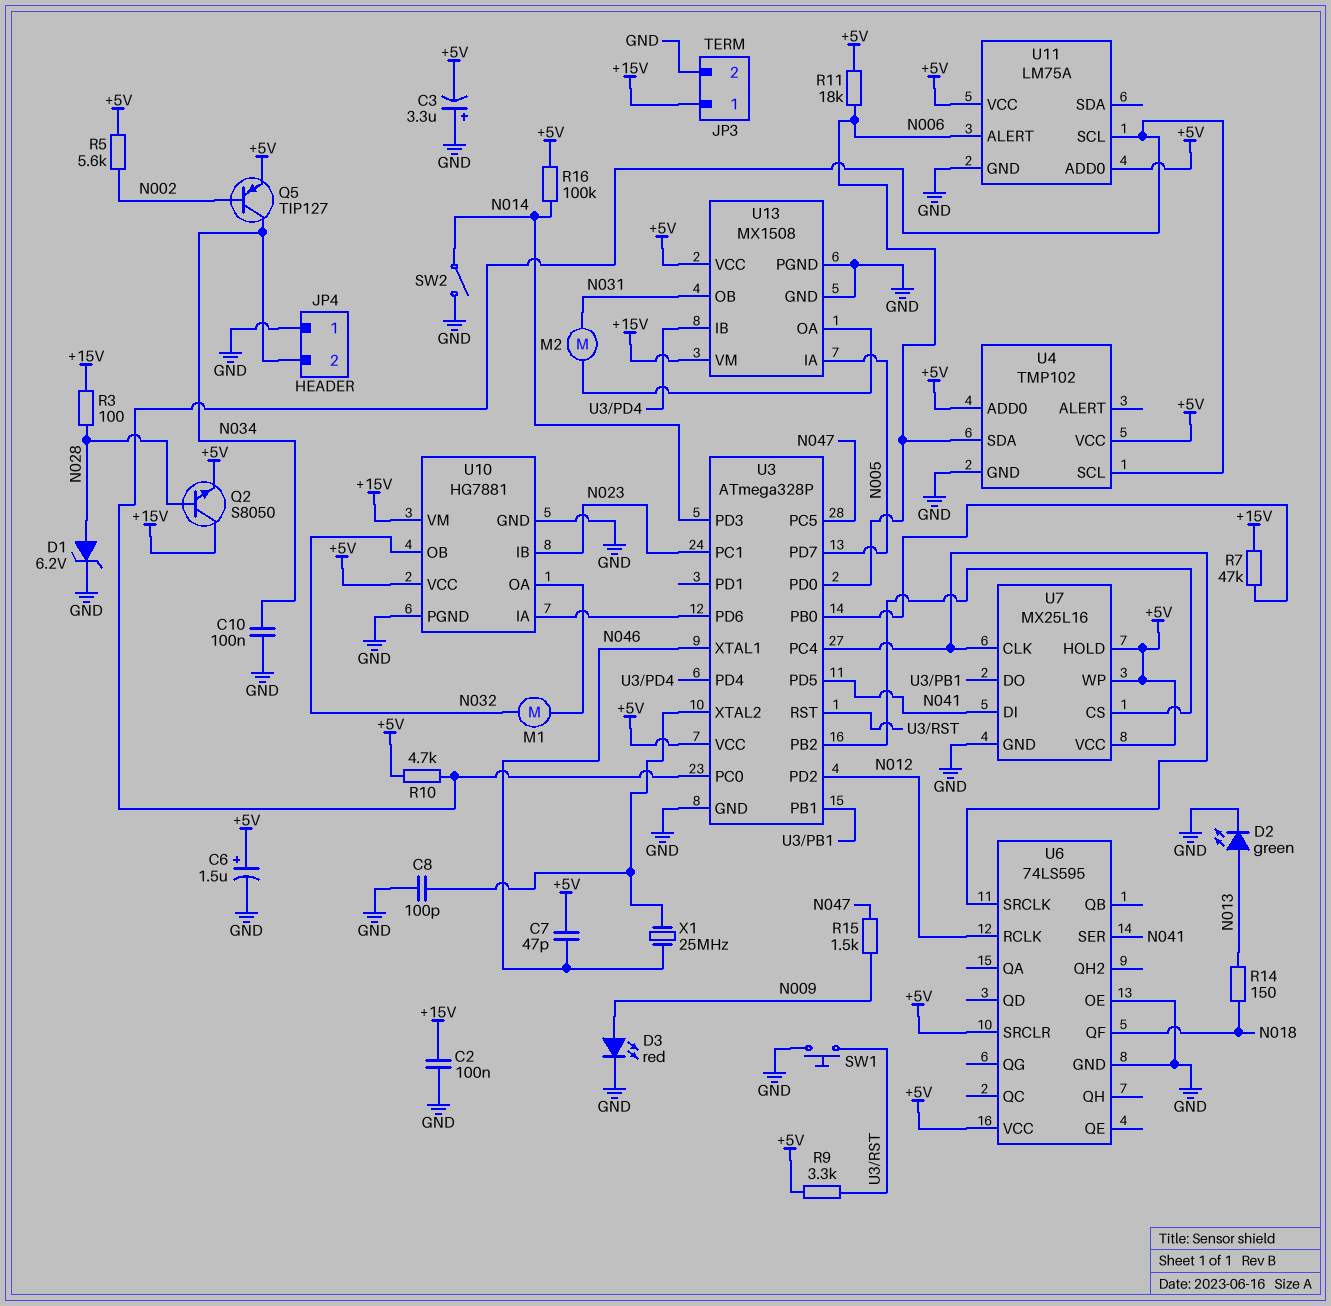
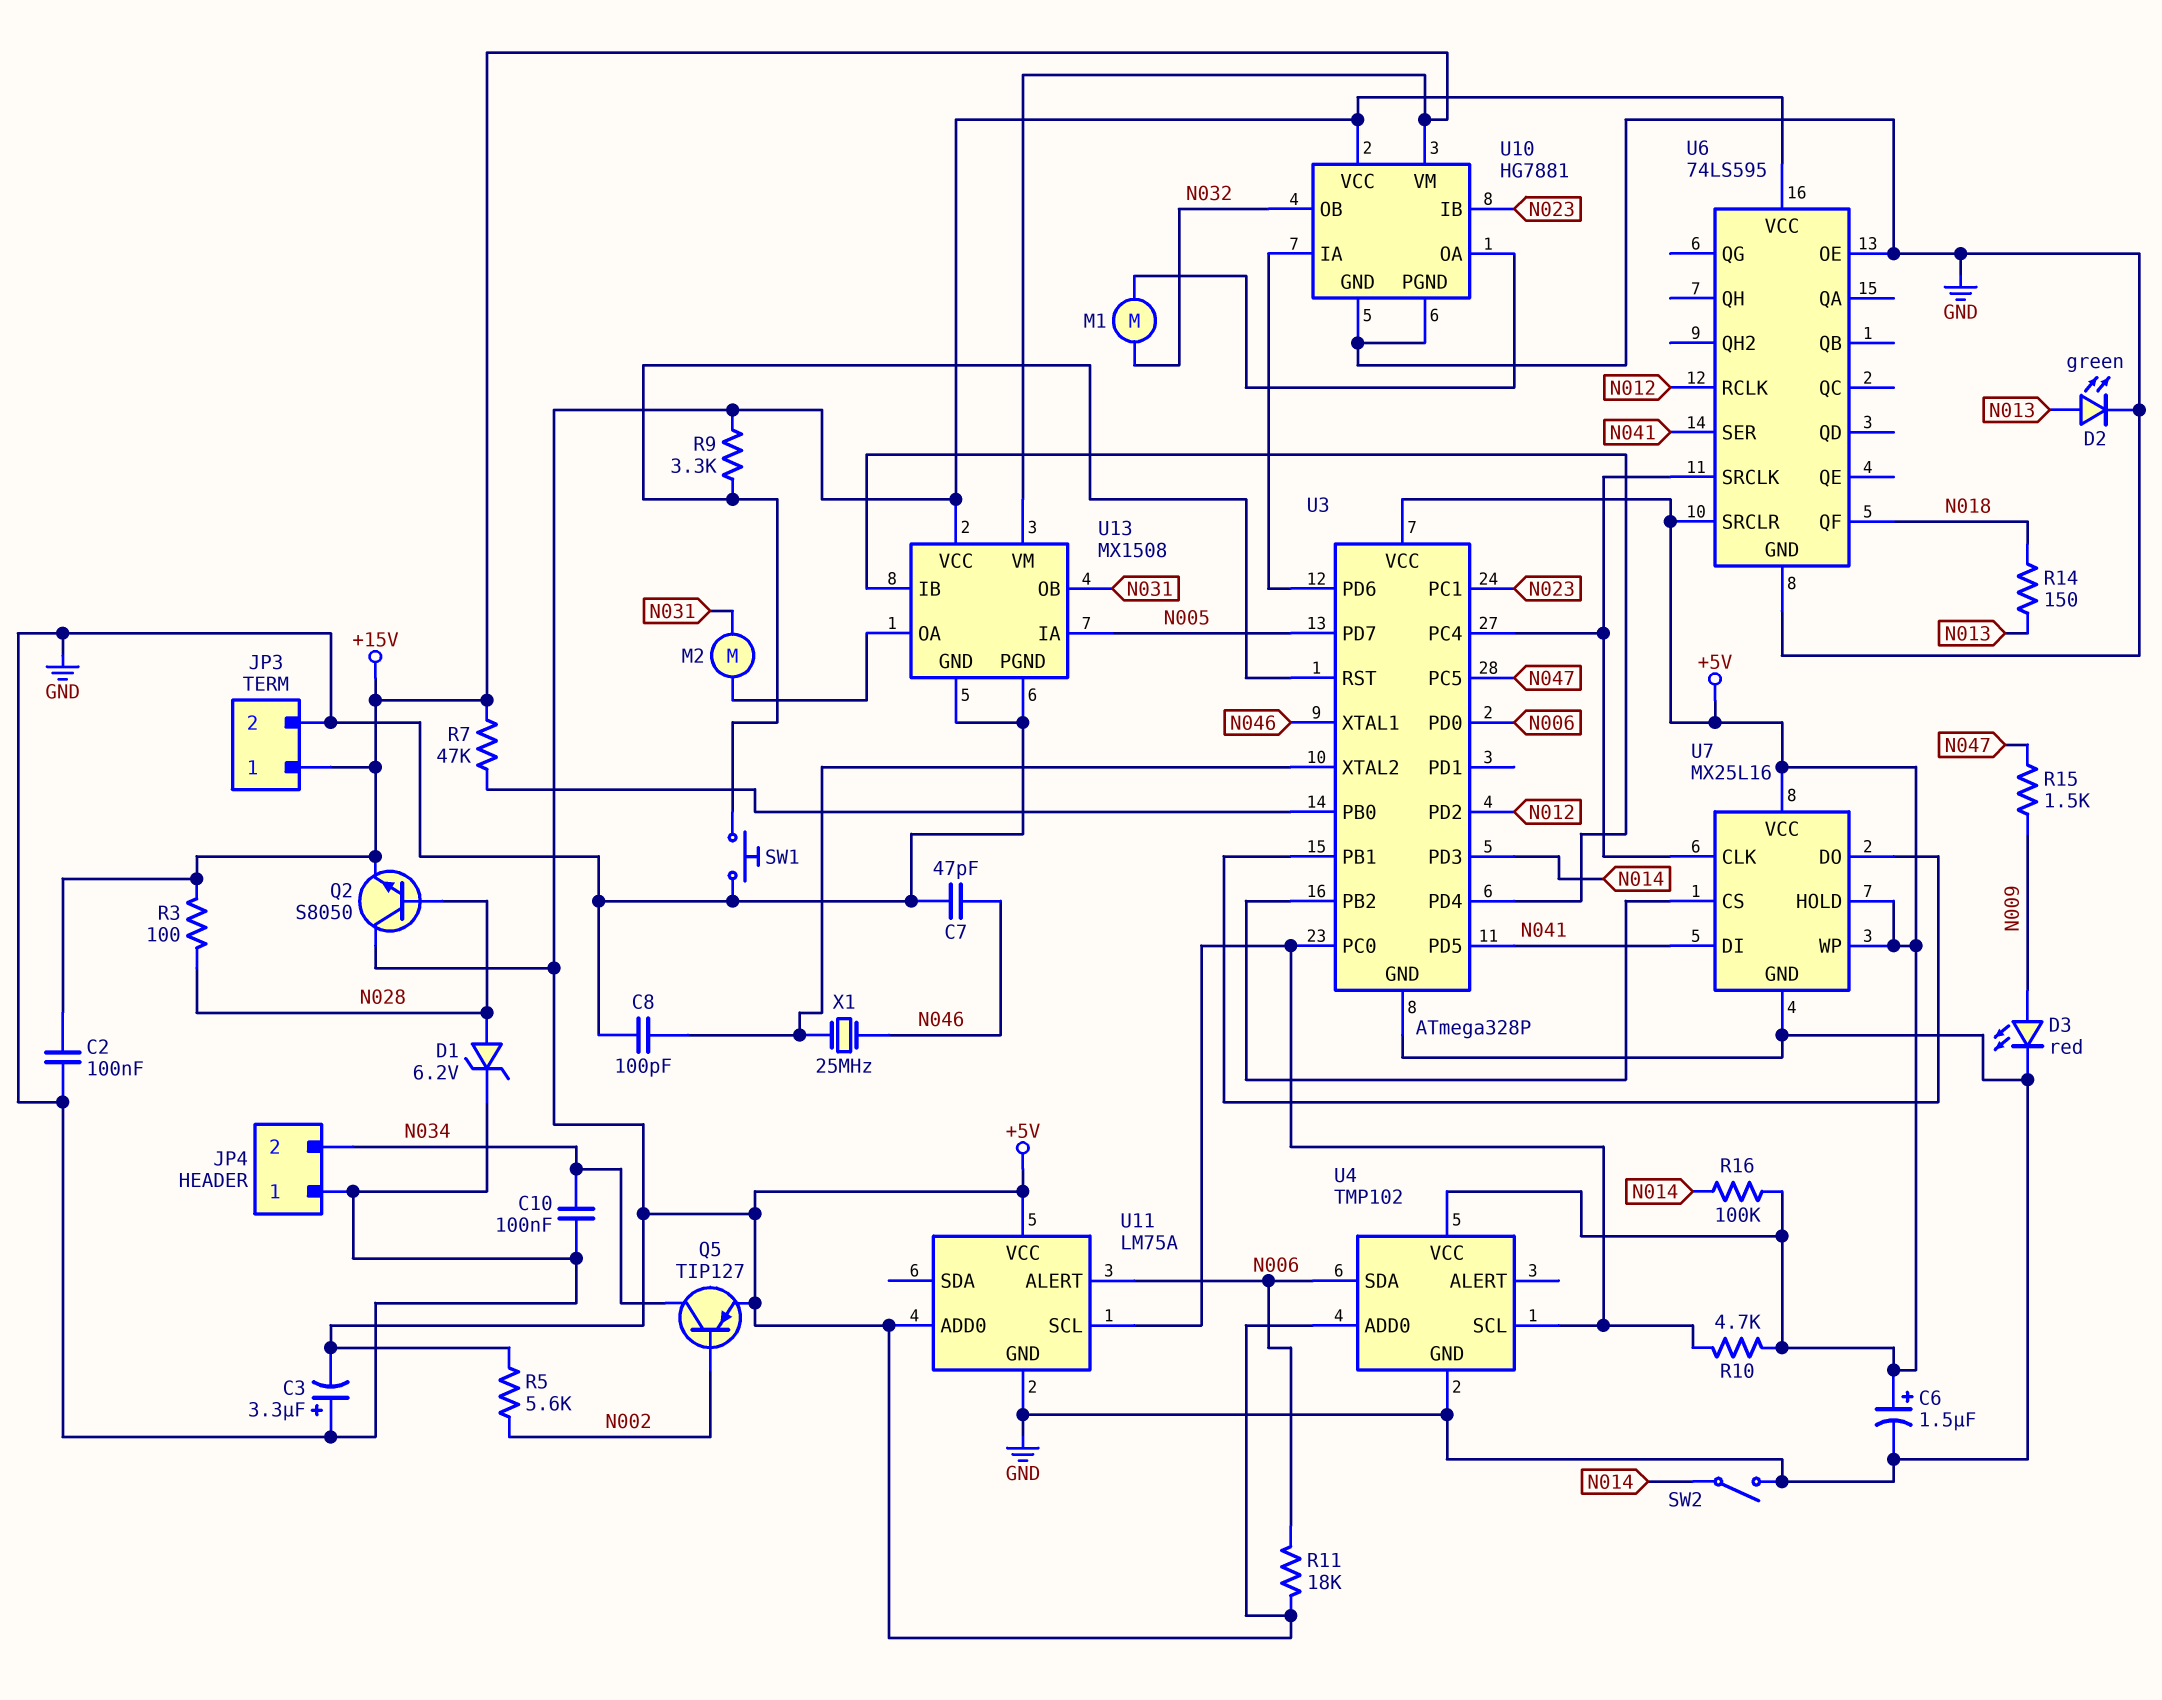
C7: 47pF (+5V, N046) -> 47pF (GND, N046)
Q2: NPN S8050 (B N028, C +15V, E +5V) -> NPN S8050 (B N028, C +5V, E +15V)

